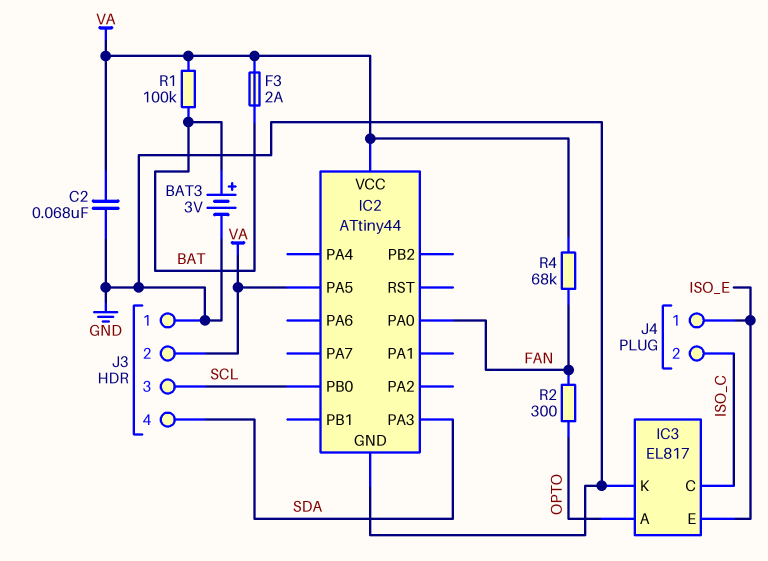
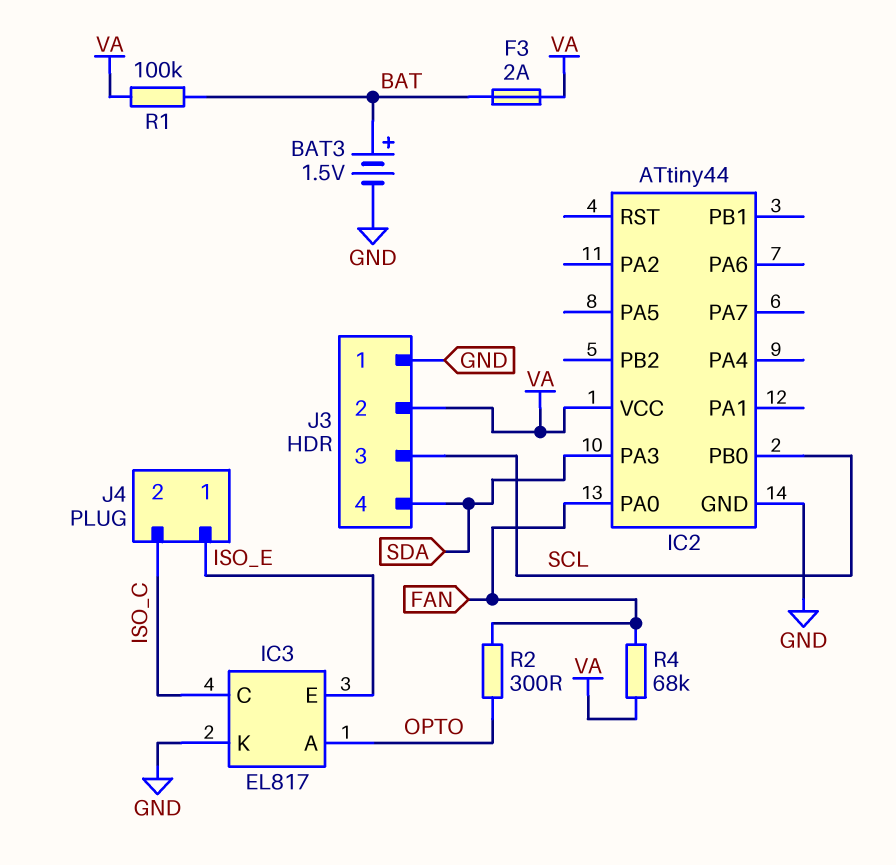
BAT3: 3V (plus BAT, minus GND) -> 1.5V (plus BAT, minus GND)
C2: 68nF (GND, VA) -> none
IC2 pin PA5: VA -> none

